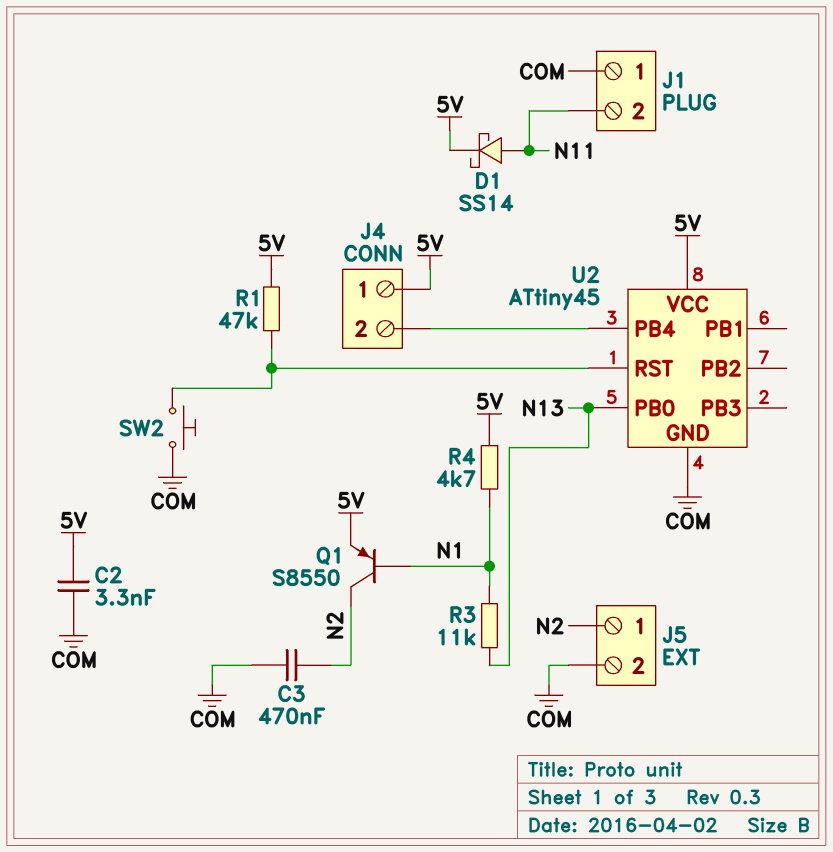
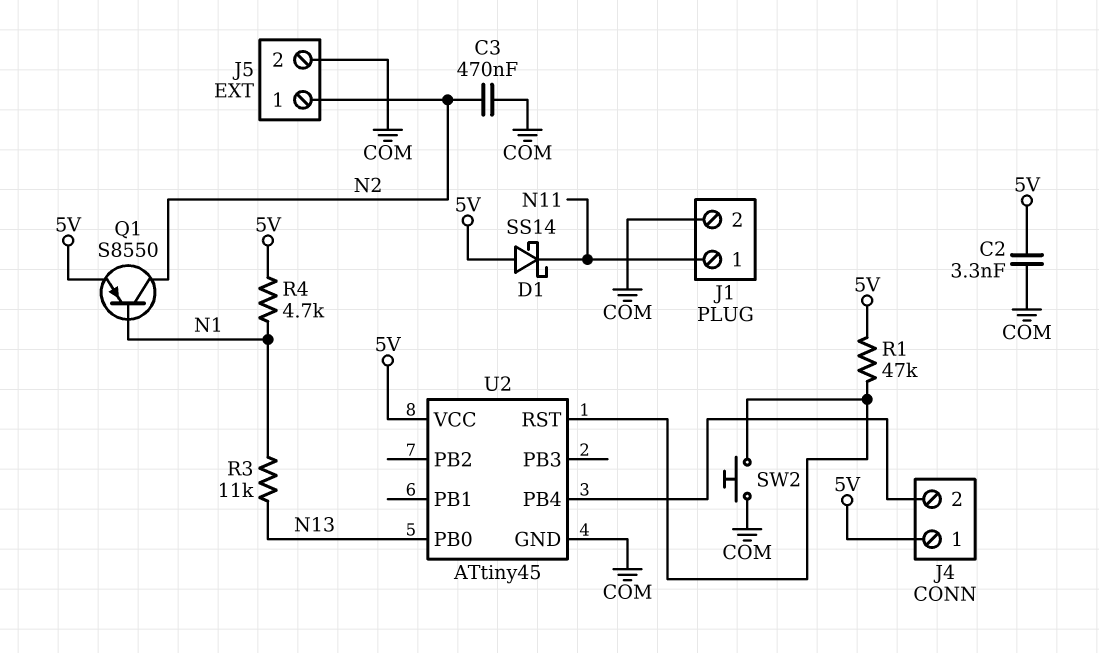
D1: schottky SS14 (A N11, K 5V) -> schottky SS14 (A 5V, K N11)
J1 pin 1: COM -> N11
J1 pin 2: N11 -> COM

